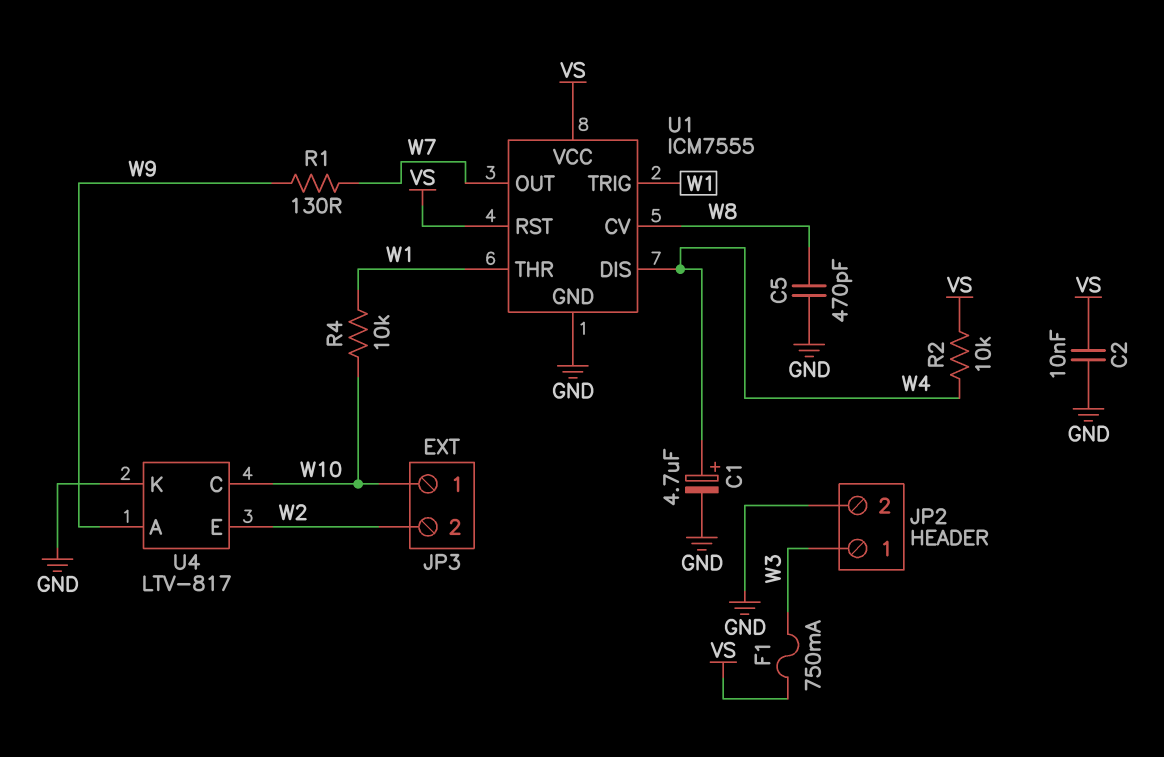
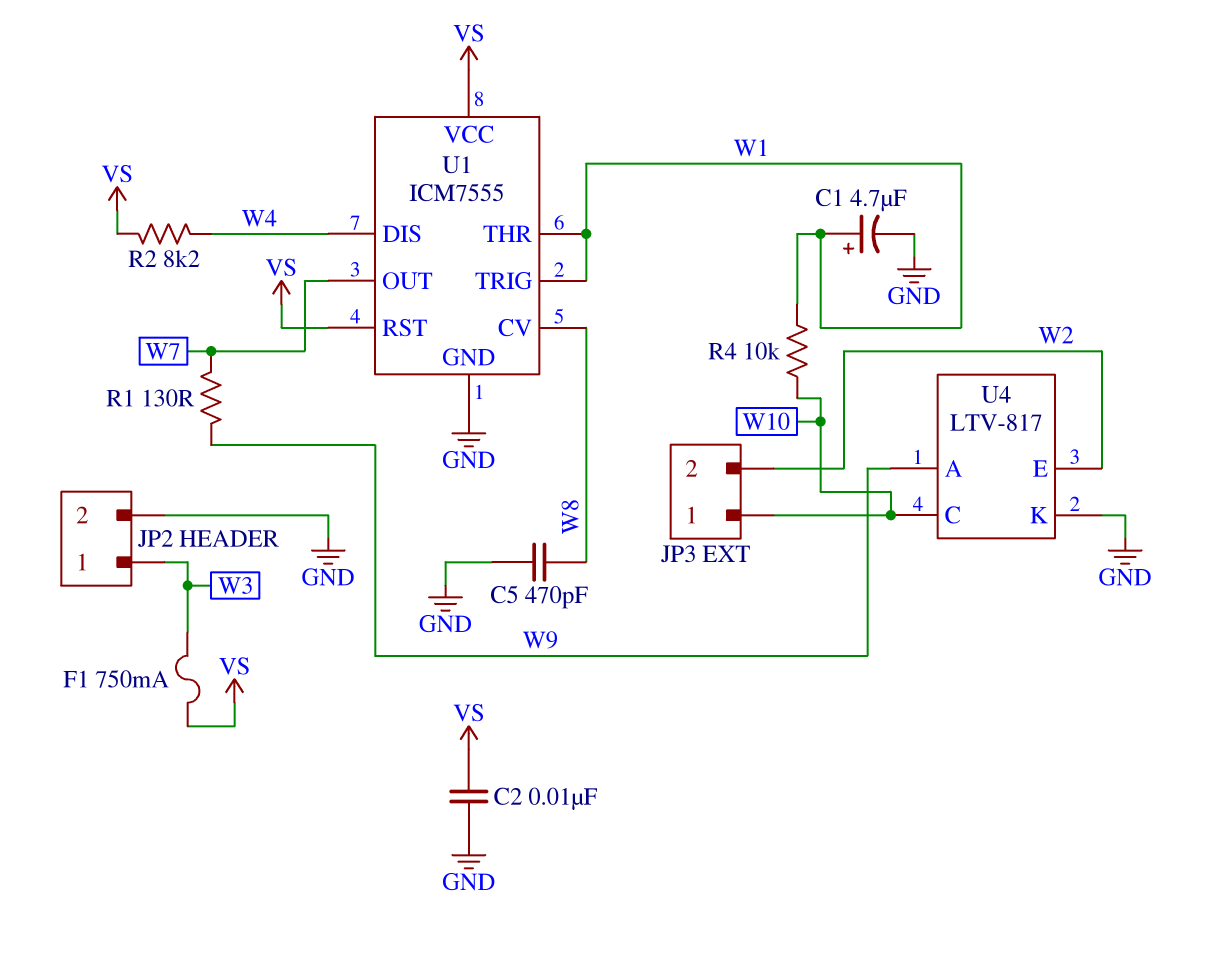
C1: 4.7uF (plus W4, minus GND) -> 4.7uF (plus W1, minus GND)
R2: 10k (VS, W4) -> 8.2k (VS, W4)

